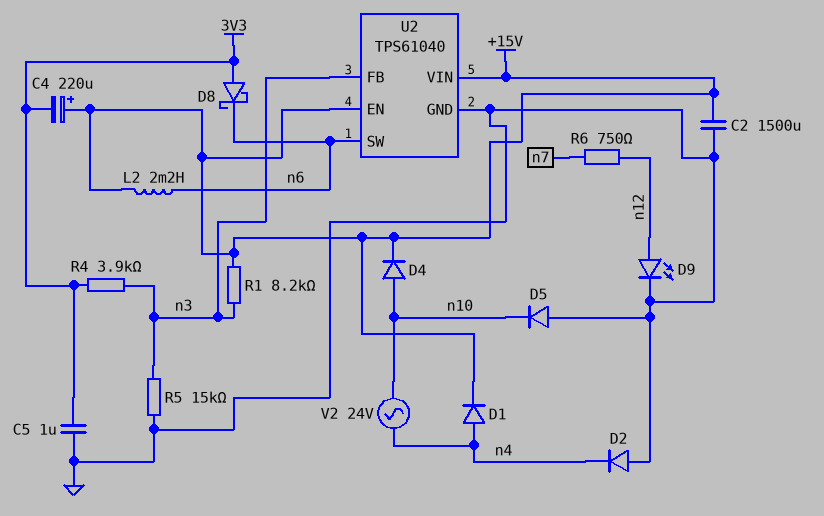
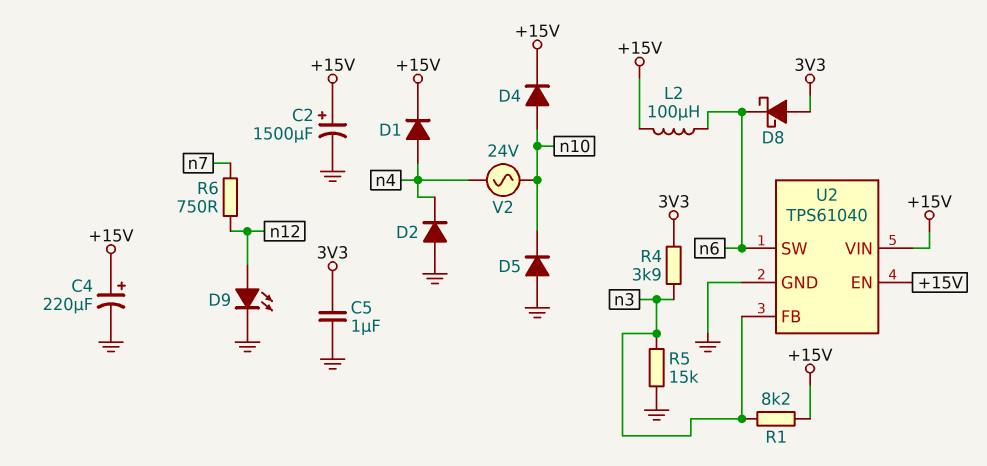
C2: 1500uF (+15V, GND) -> 1500uF (plus +15V, minus GND)
C4: 220uF (plus +15V, minus 3V3) -> 220uF (plus +15V, minus GND)
L2: 2.2mH (+15V, n6) -> 100uH (+15V, n6)

